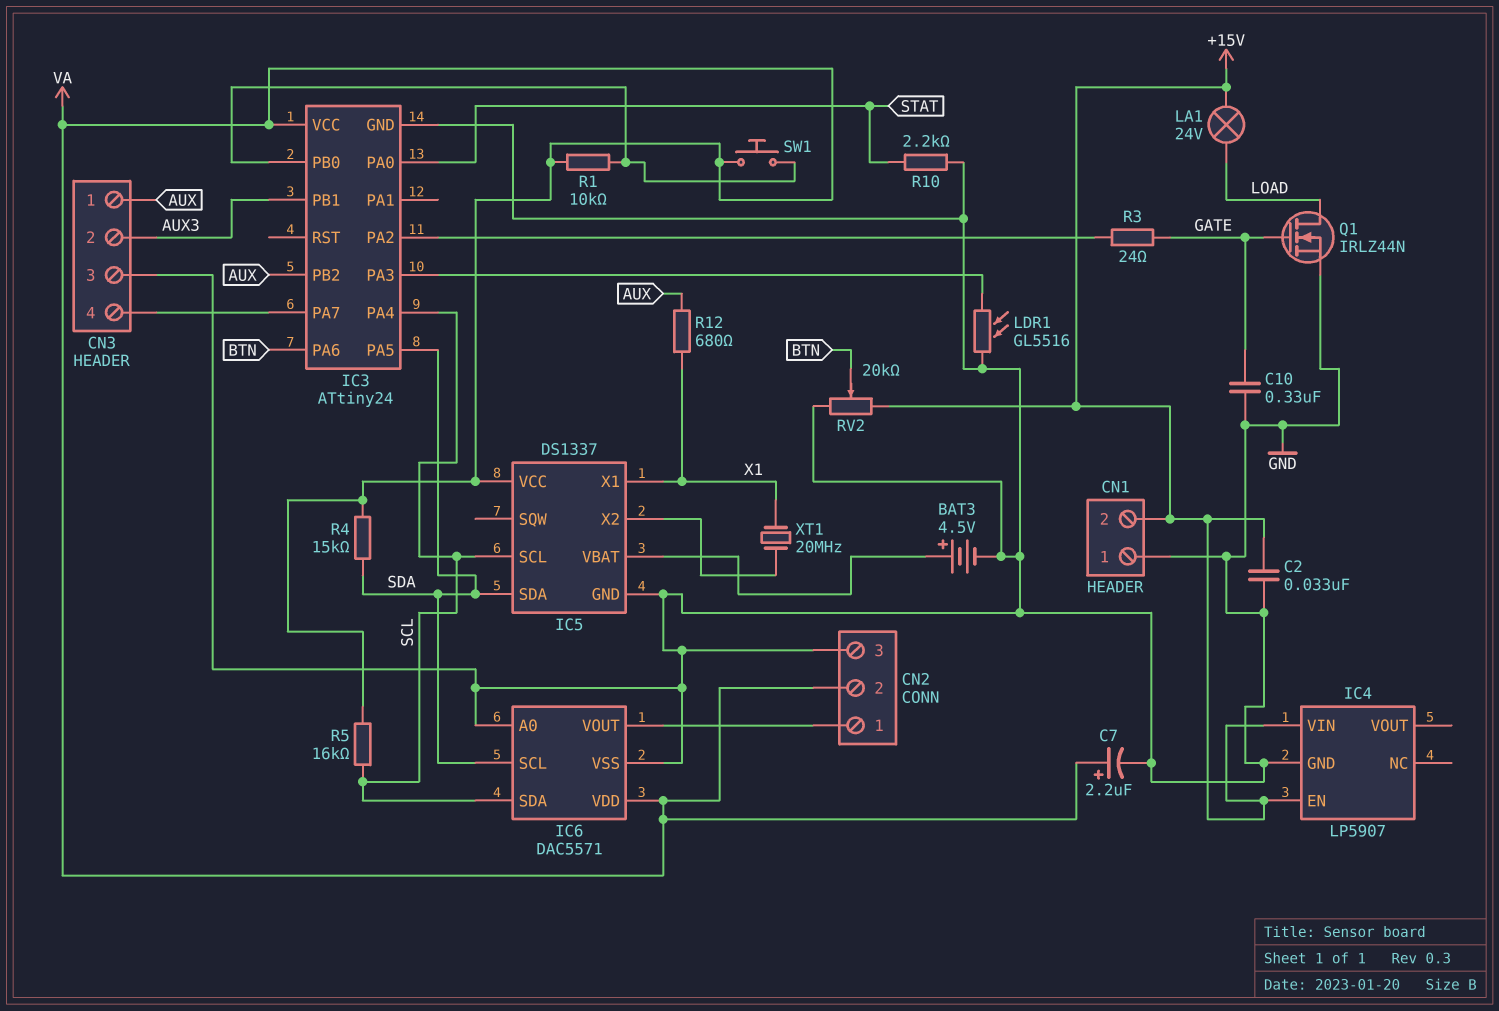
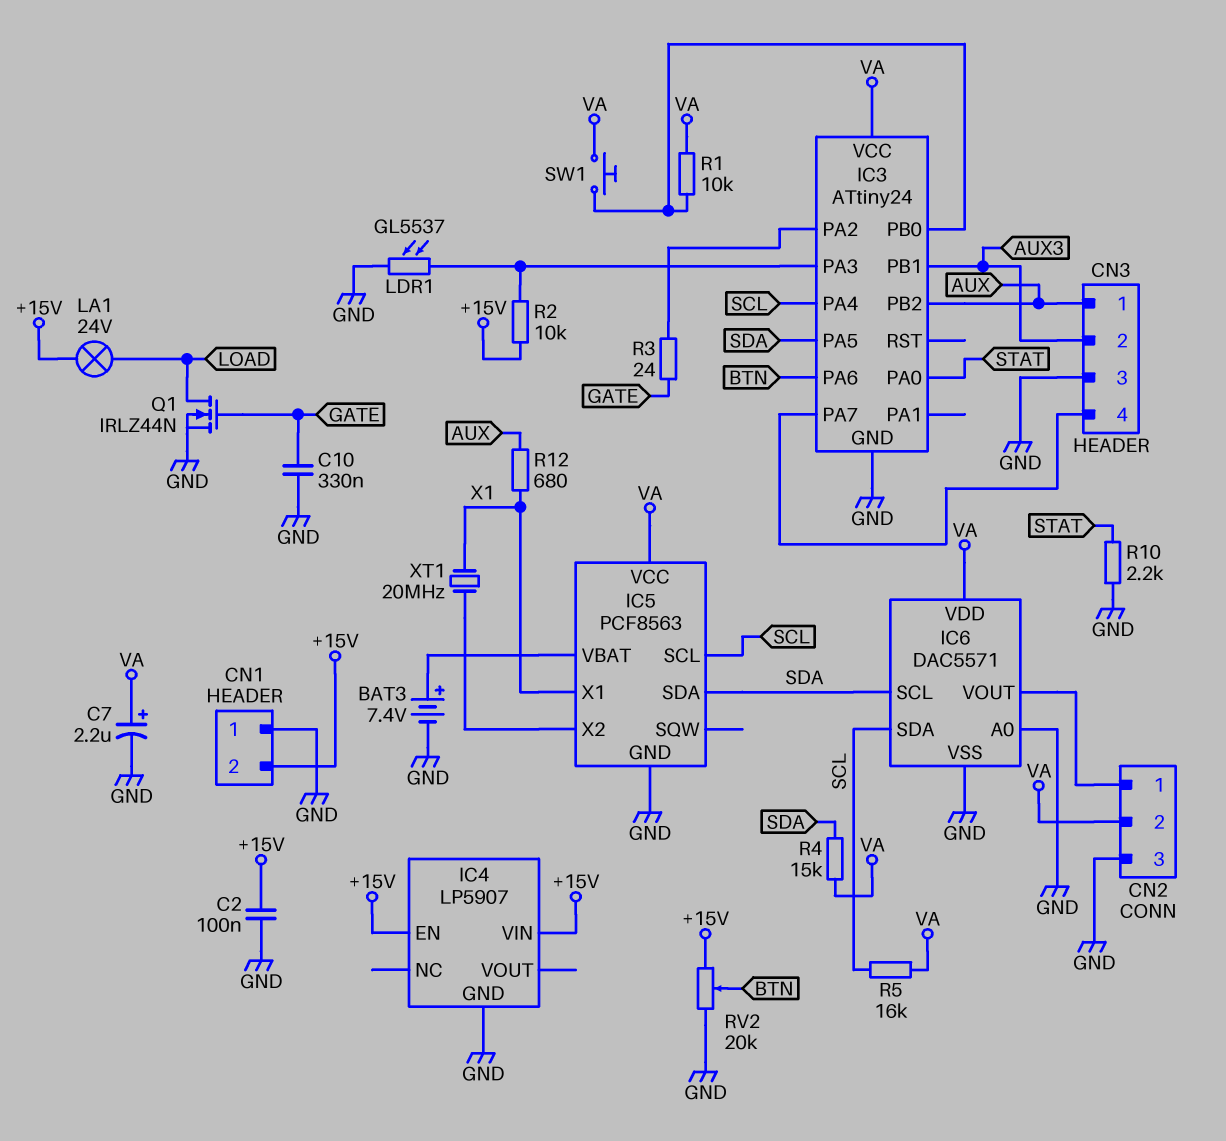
BAT3: 4.5V (plus IC5/VBAT, minus GND) -> 7.4V (plus IC5/VBAT, minus GND)
C2: 33nF (+15V, GND) -> 100nF (+15V, GND)
IC5: DS1337 -> PCF8563
LDR1: GL5516 (GND, IC3/PA3) -> GL5537 (GND, IC3/PA3)
R2: none -> 10k (+15V, IC3/PA3)

